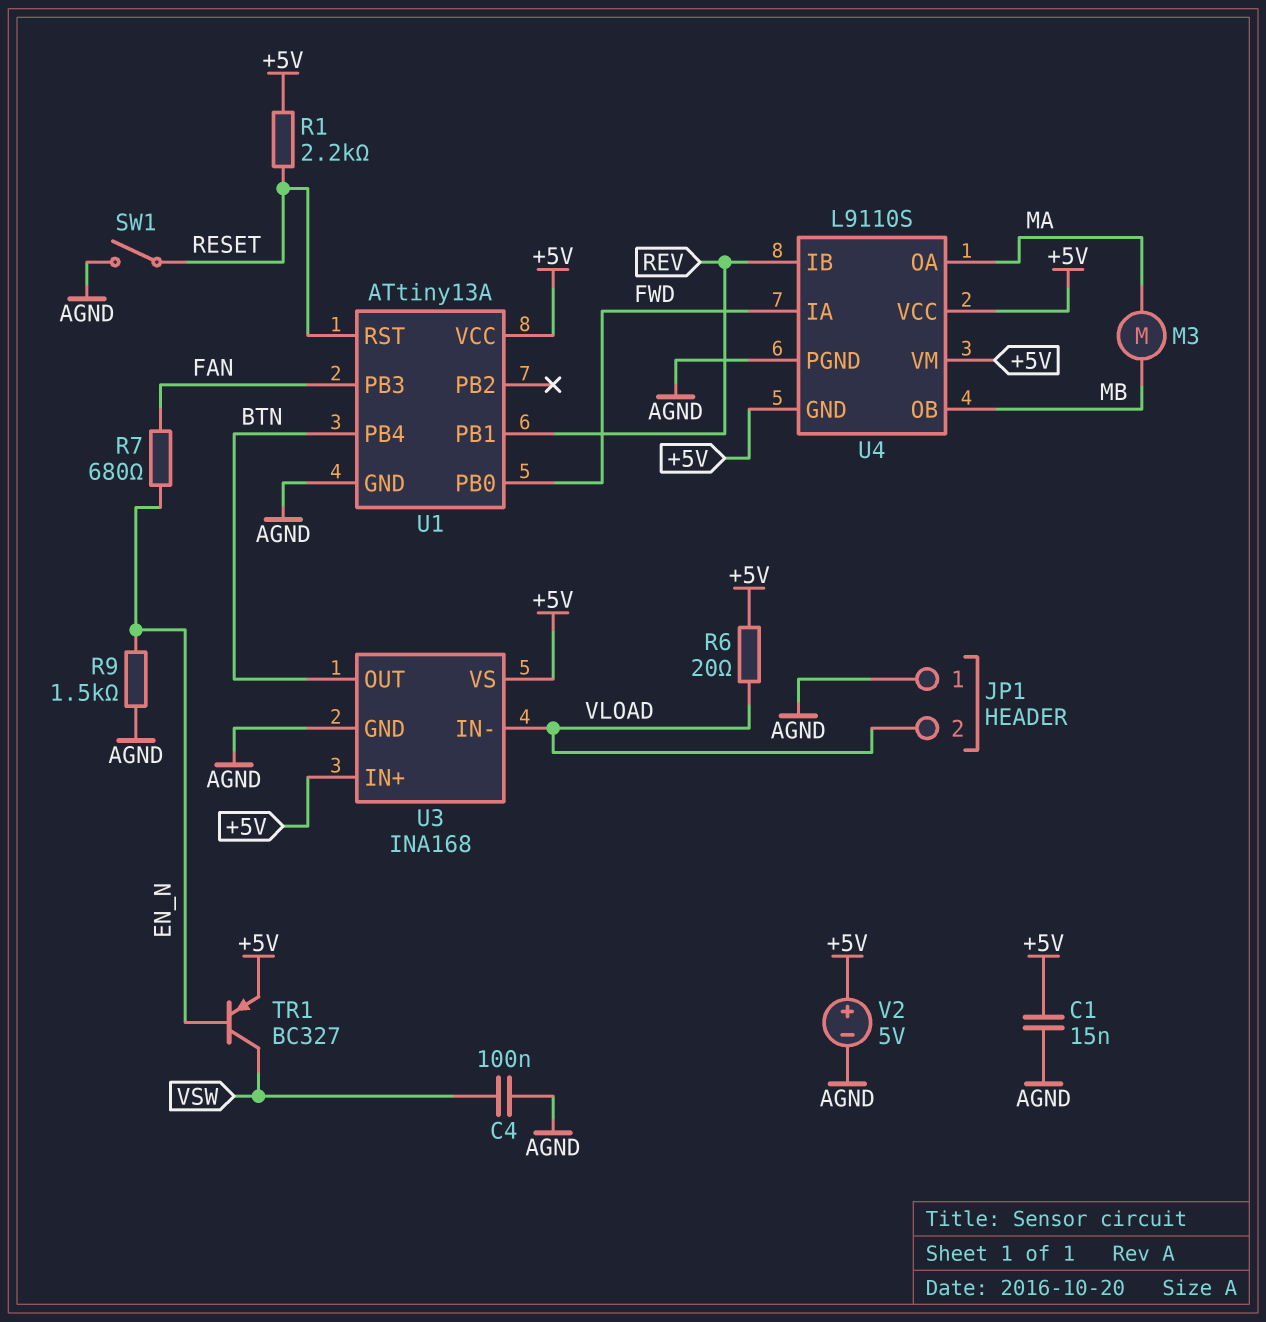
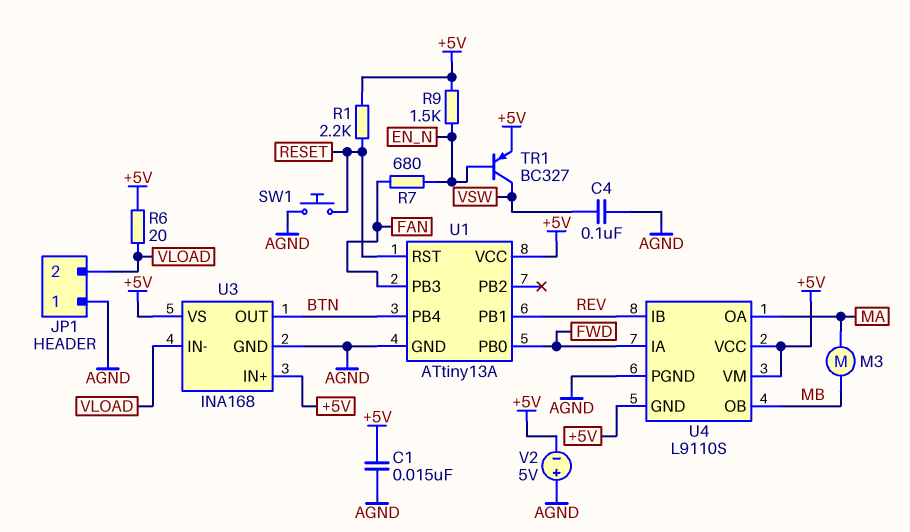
R9: 1.5k (AGND, EN_N) -> 1.5k (+5V, EN_N)
SW1: switch (AGND, RESET) -> button (AGND, RESET)
V2: 5V (plus +5V, minus AGND) -> 5V (plus AGND, minus +5V)

